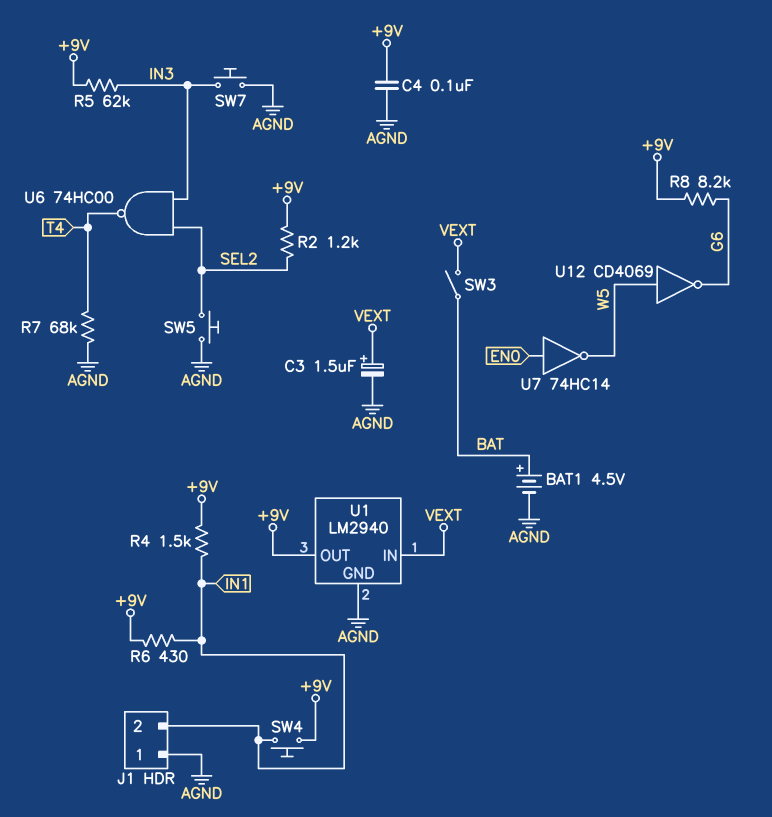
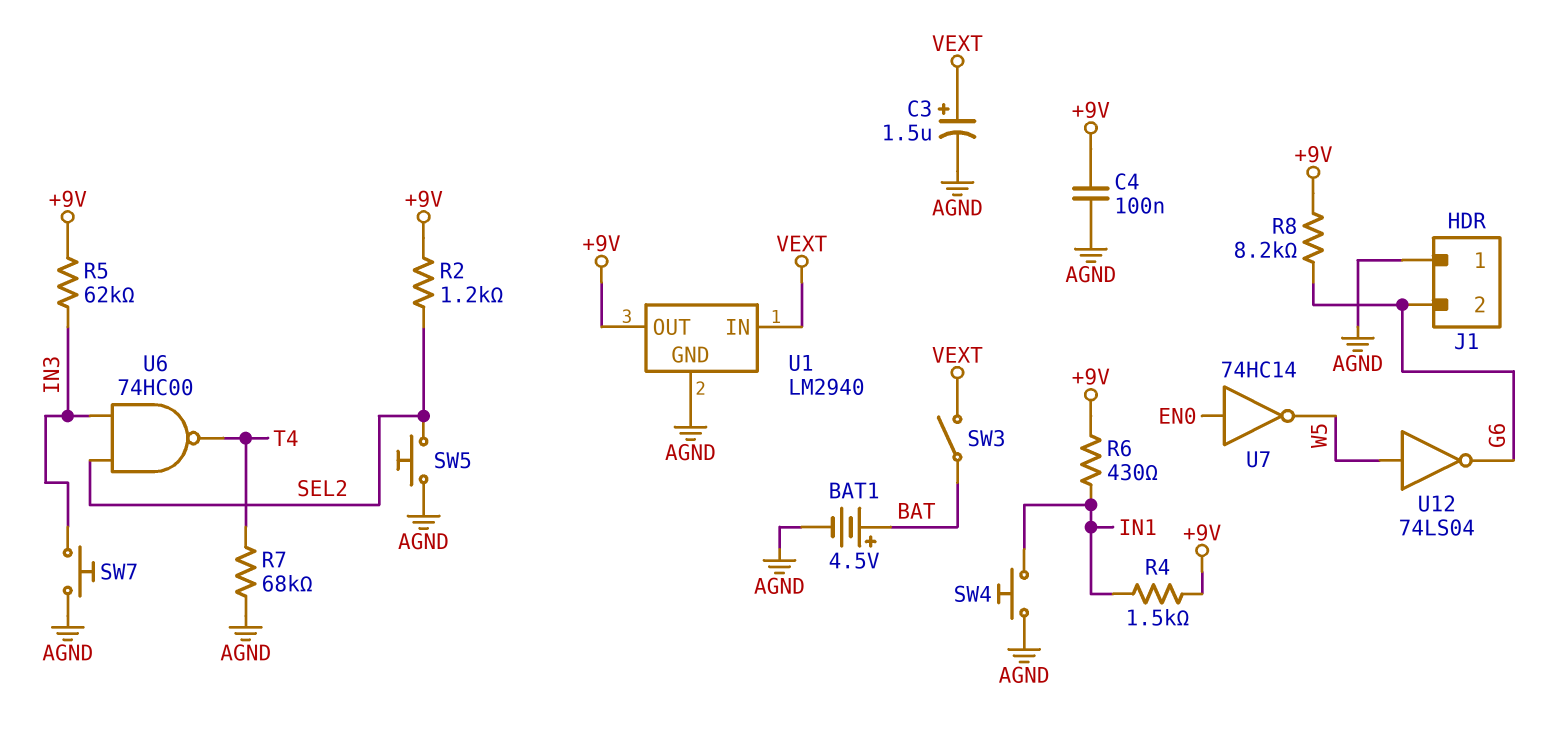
J1 pin 2: IN1 -> G6
SW4: button (+9V, IN1) -> button (AGND, IN1)
U12: NOT CD4069 (in W5, out G6) -> NOT 74LS04 (in W5, out G6)

